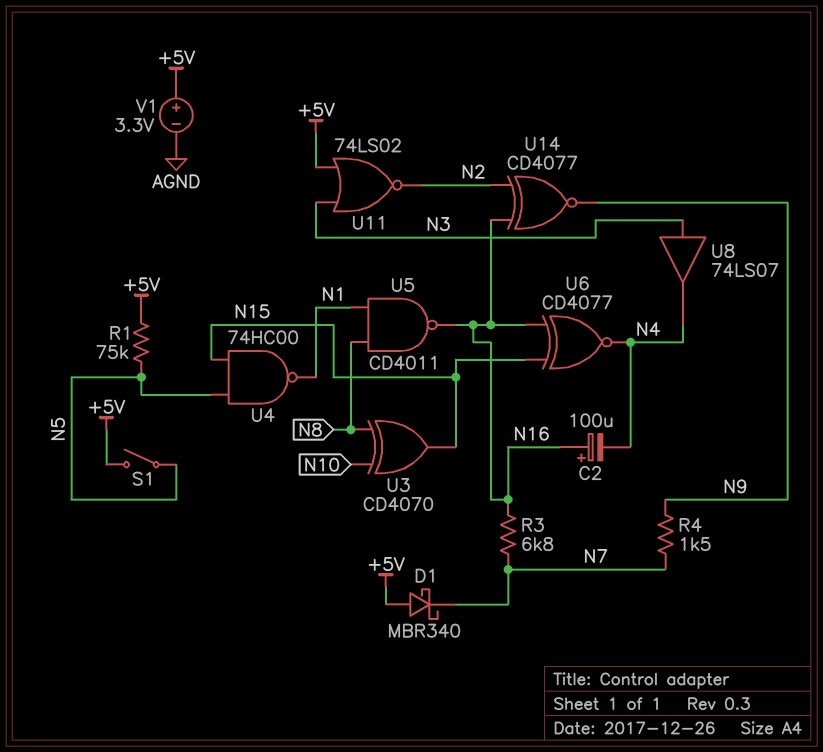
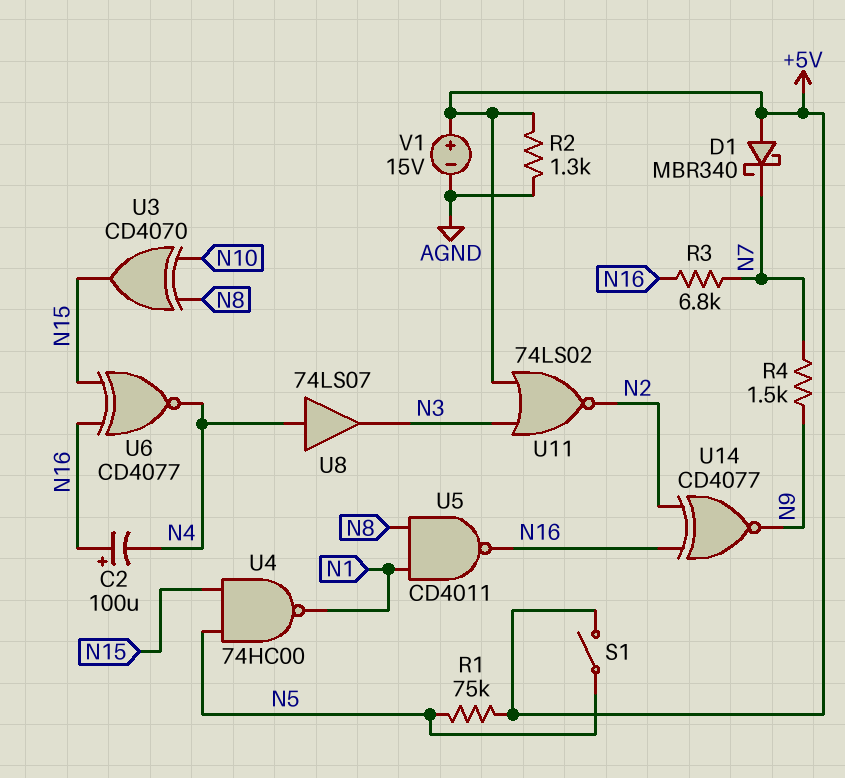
R2: none -> 1.3k (+5V, AGND)
U8: buffer 74LS07 (in N3, out N4) -> buffer 74LS07 (in N4, out N3)
V1: 3.3V (plus +5V, minus AGND) -> 15V (plus +5V, minus AGND)

